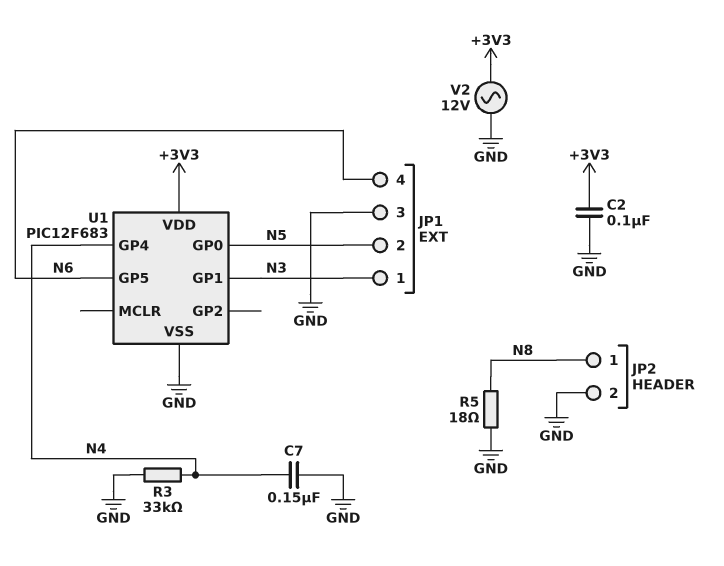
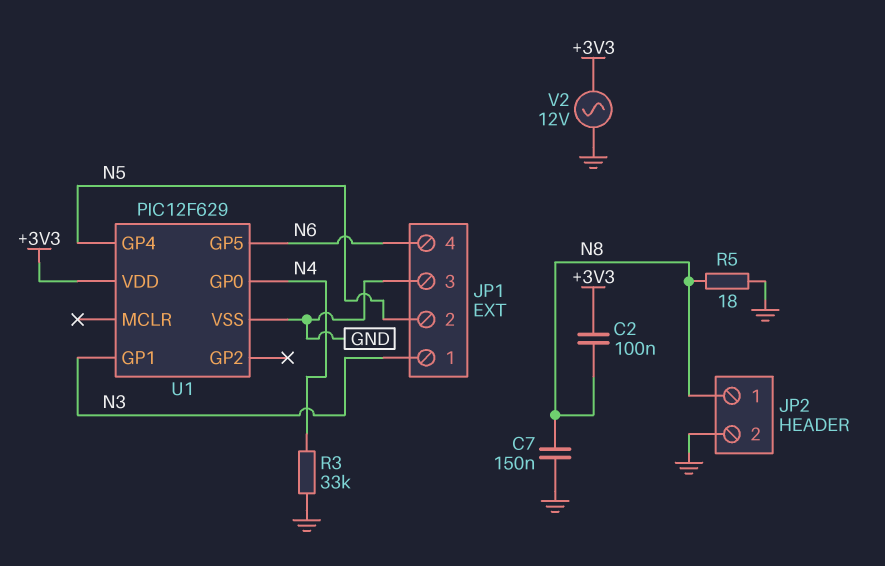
C2: 100nF (+3V3, GND) -> 100nF (+3V3, N8)
C7: 150nF (GND, N4) -> 150nF (GND, N8)
U1: PIC12F683 -> PIC12F629
U1 pin GP0: N5 -> N4
U1 pin GP4: N4 -> N5

